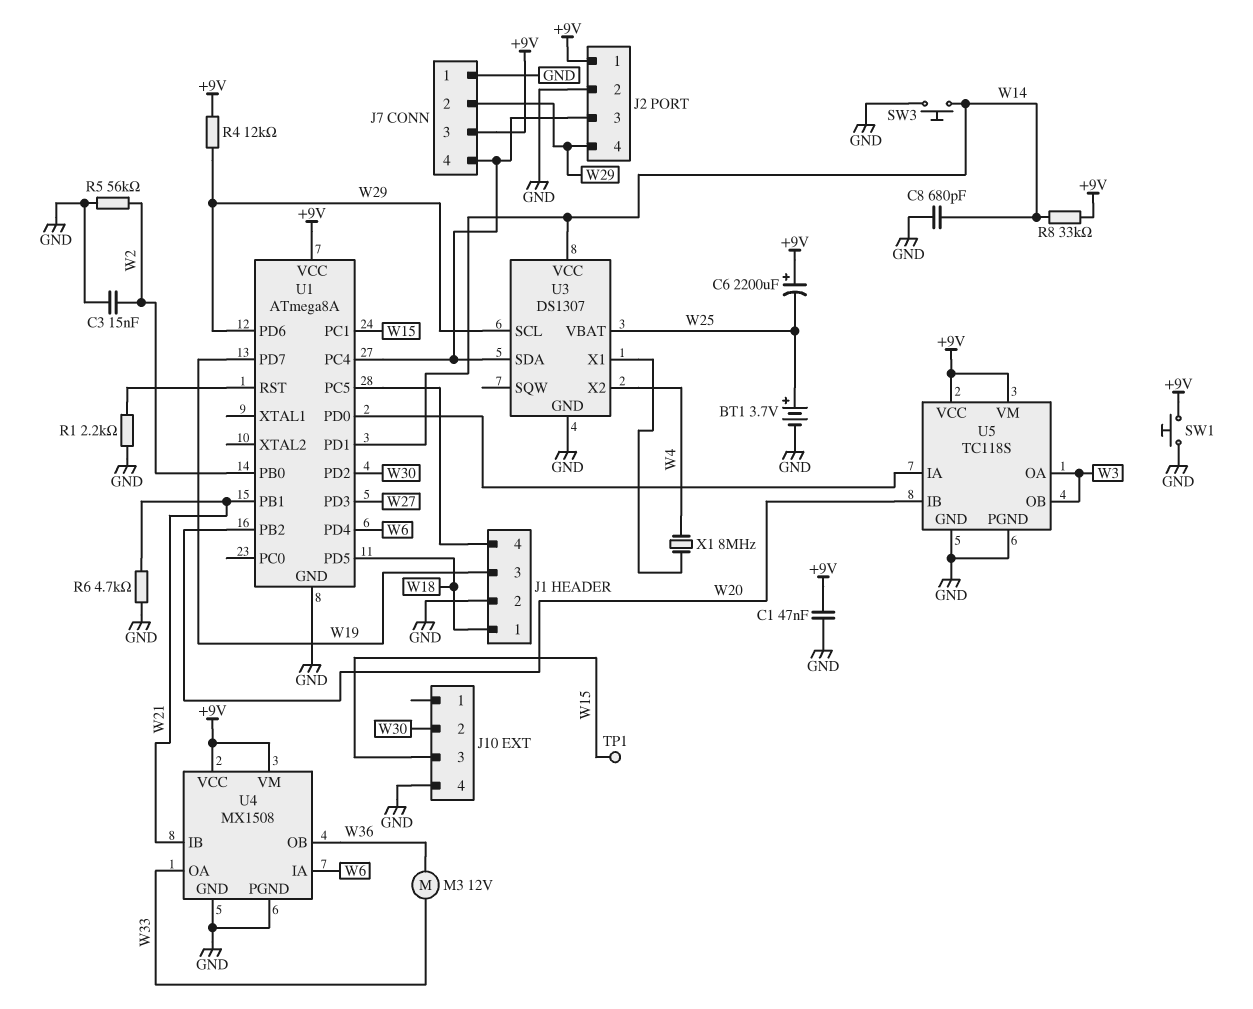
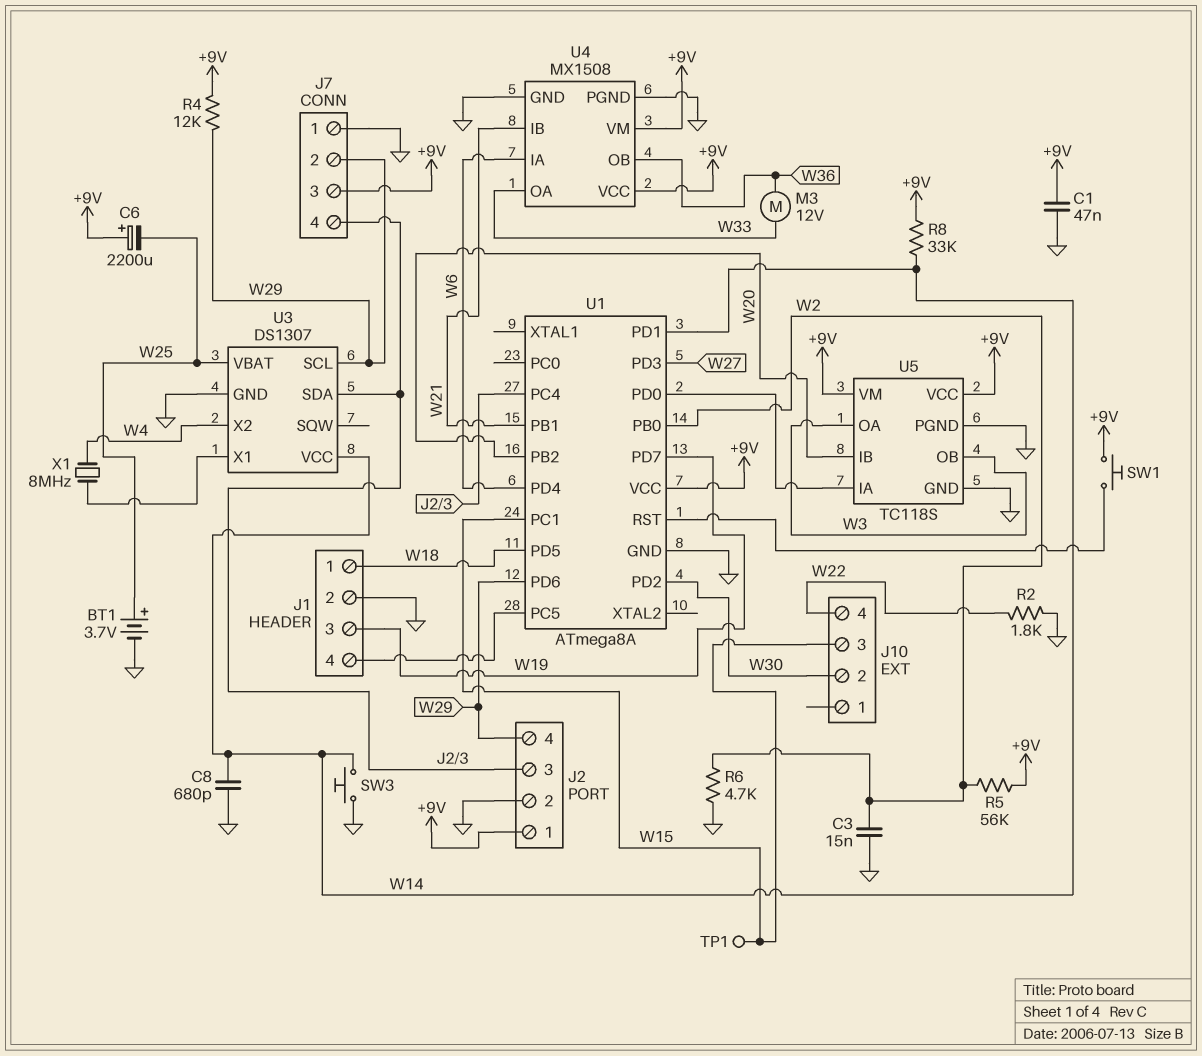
J10 pin 4: GND -> W22
R1: 2.2k (GND, U1/RST) -> none
R2: none -> 1.8k (GND, W22)
R5: 56k (GND, W2) -> 56k (+9V, W2)
R6: 4.7k (GND, W21) -> 4.7k (GND, W2)
SW1: button (+9V, GND) -> button (+9V, U1/RST)

